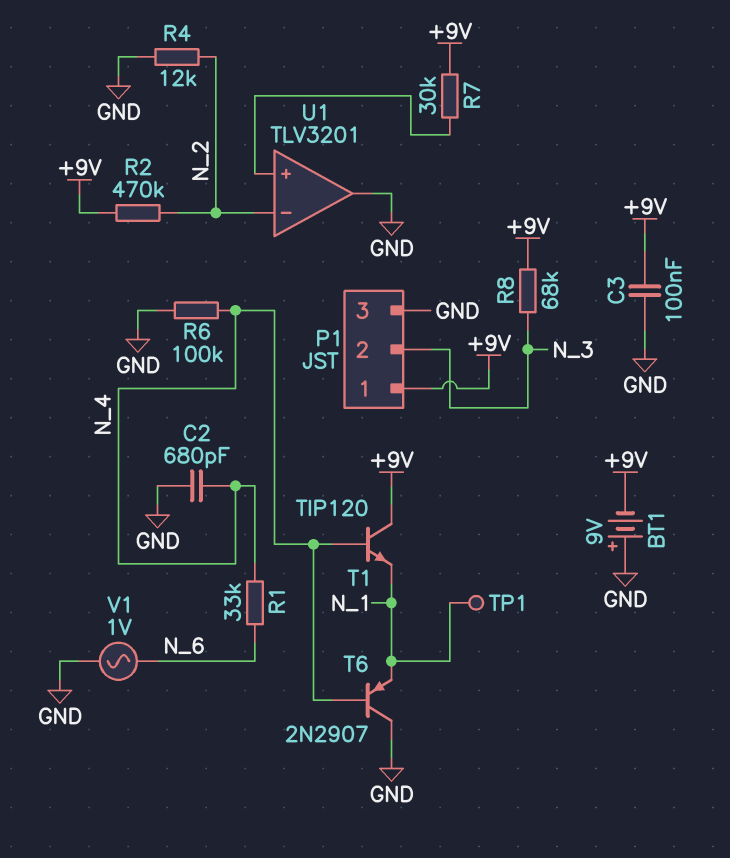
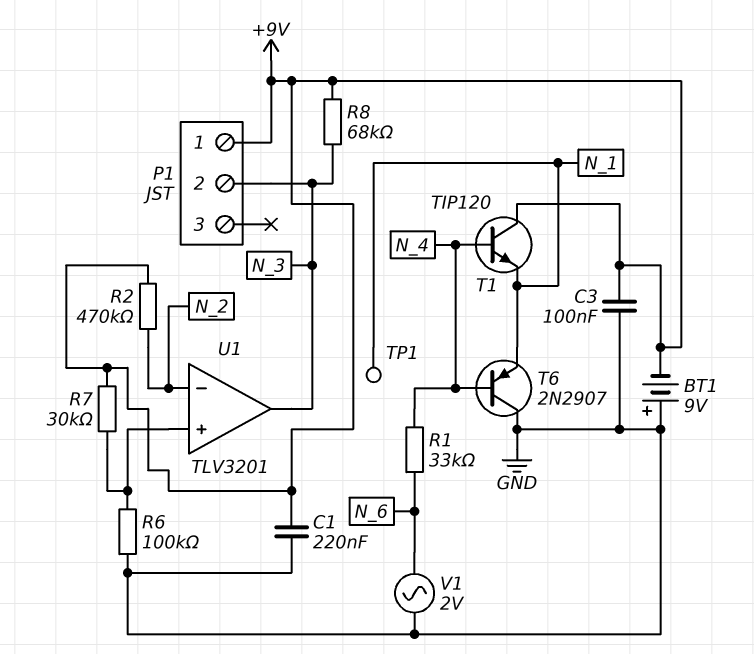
C1: none -> 220nF (+9V, GND)
C2: 680pF (GND, N_4) -> none
P1 pin 3: GND -> none
R4: 12k (GND, N_2) -> none
R6: 100k (GND, N_4) -> 100k (GND, U1/in+)
U1 pin out: GND -> N_3
V1: AC 1V (GND, N_6) -> AC 2V (GND, N_6)

